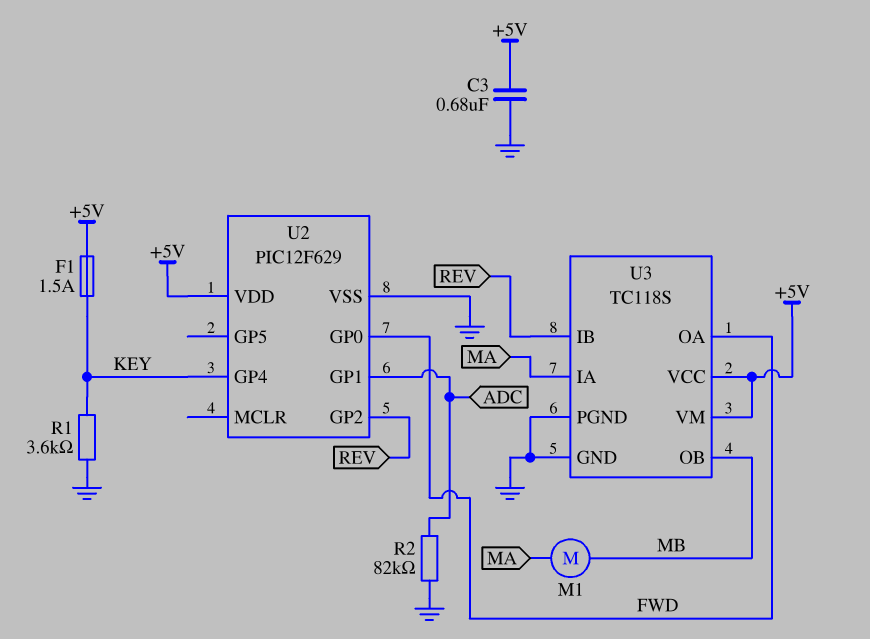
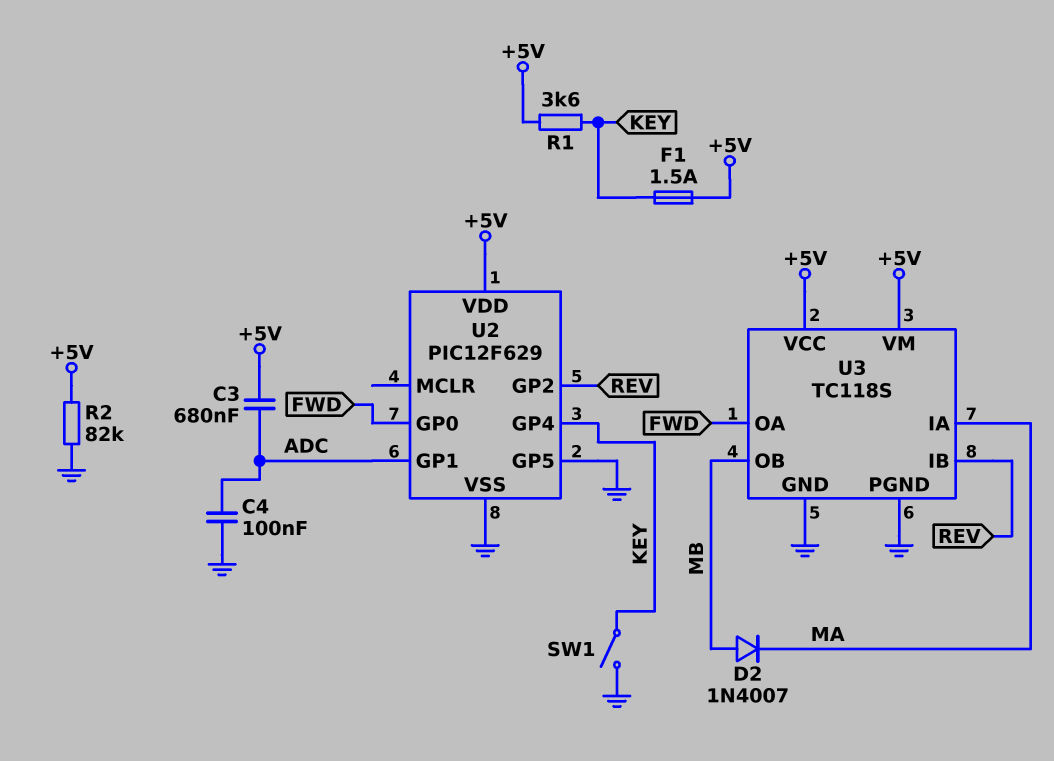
C3: 680nF (+5V, GND) -> 680nF (+5V, ADC)
C4: none -> 100nF (ADC, GND)
D2: none -> diode 1N4007 (A MB, K MA)
M1: motor (MA, MB) -> none
R1: 3.6k (GND, KEY) -> 3.6k (+5V, KEY)
R2: 82k (ADC, GND) -> 82k (+5V, GND)
SW1: none -> switch (GND, KEY)
U2 pin GP5: none -> GND

